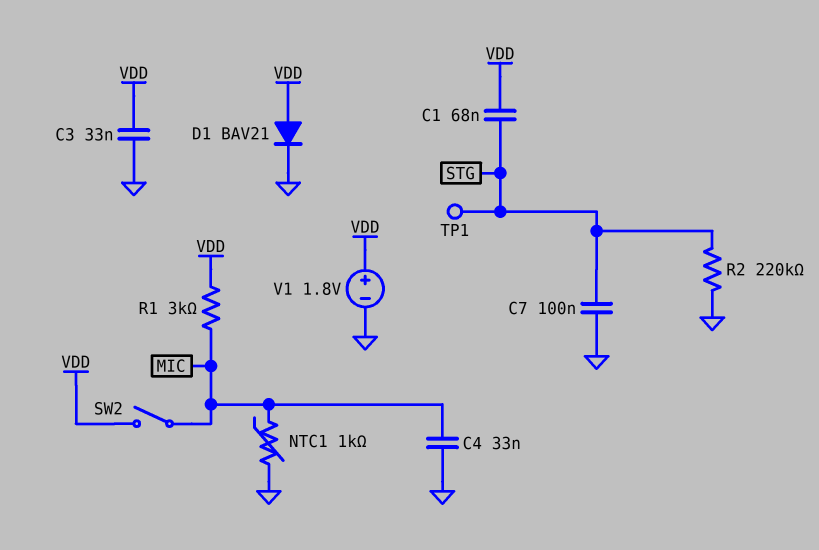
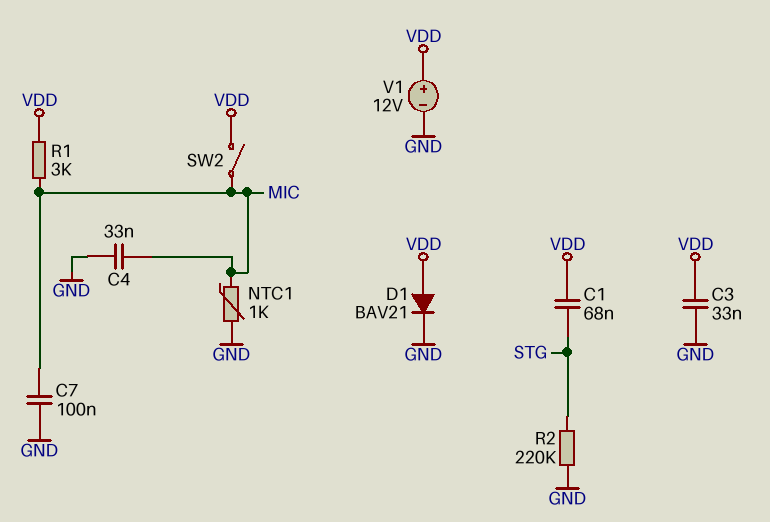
C7: 100nF (GND, STG) -> 100nF (GND, MIC)
TP1: test point (STG) -> none
V1: 1.8V (plus VDD, minus GND) -> 12V (plus VDD, minus GND)

